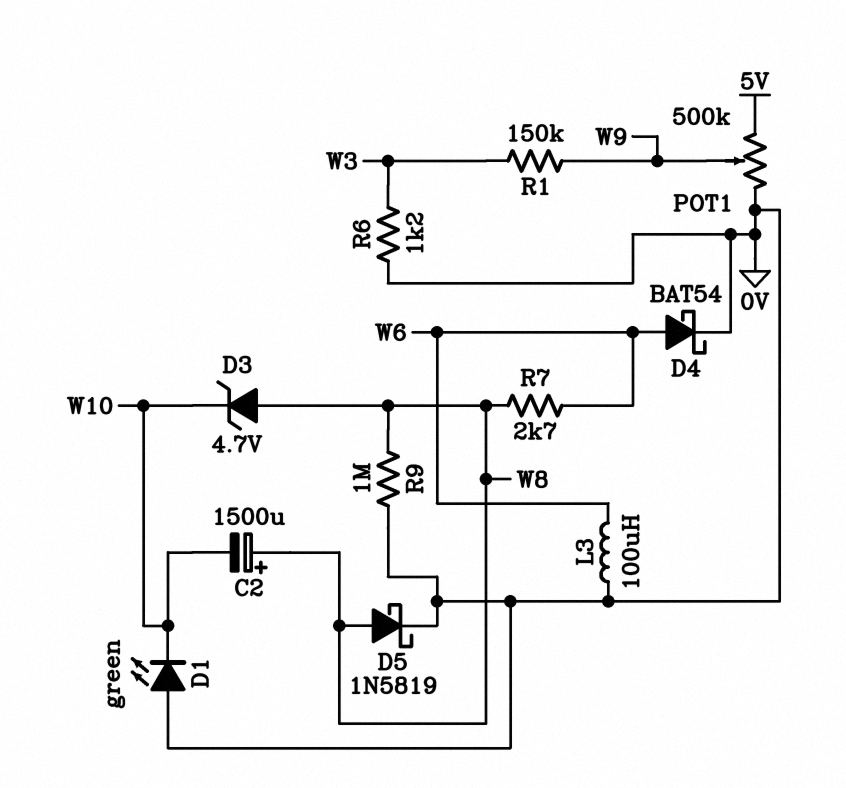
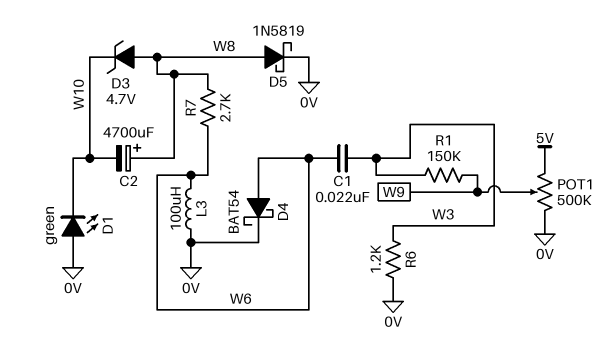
C1: none -> 22nF (W3, W6)
C2: 1500uF (plus W8, minus W10) -> 4700uF (plus W8, minus W10)
R9: 1M (0V, W8) -> none

